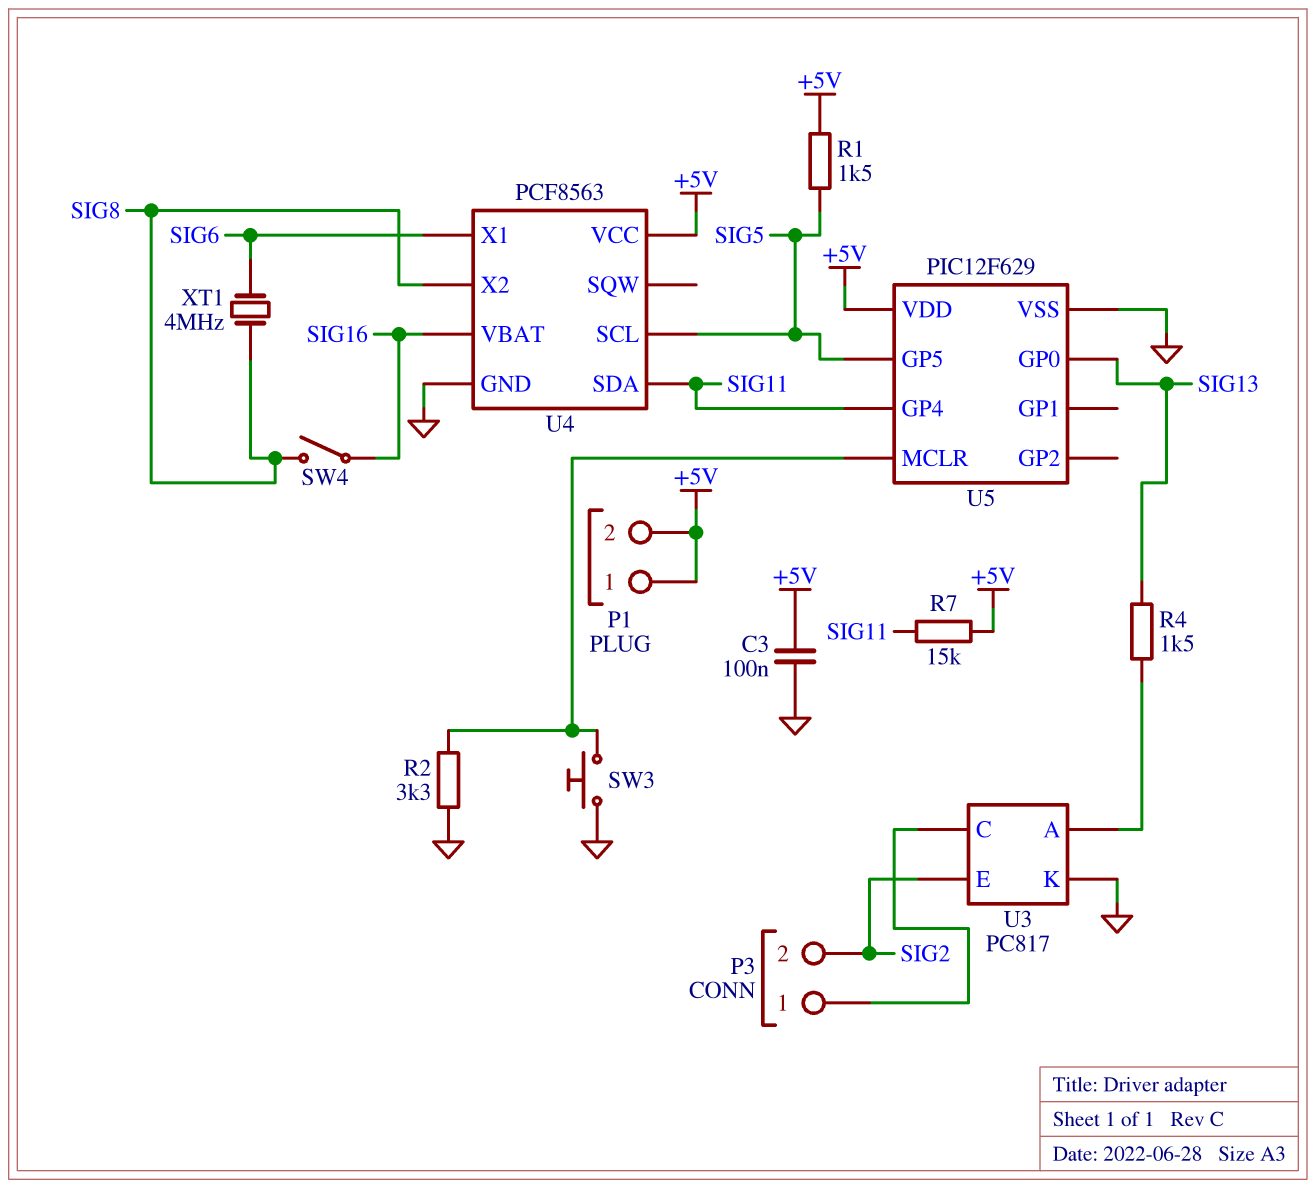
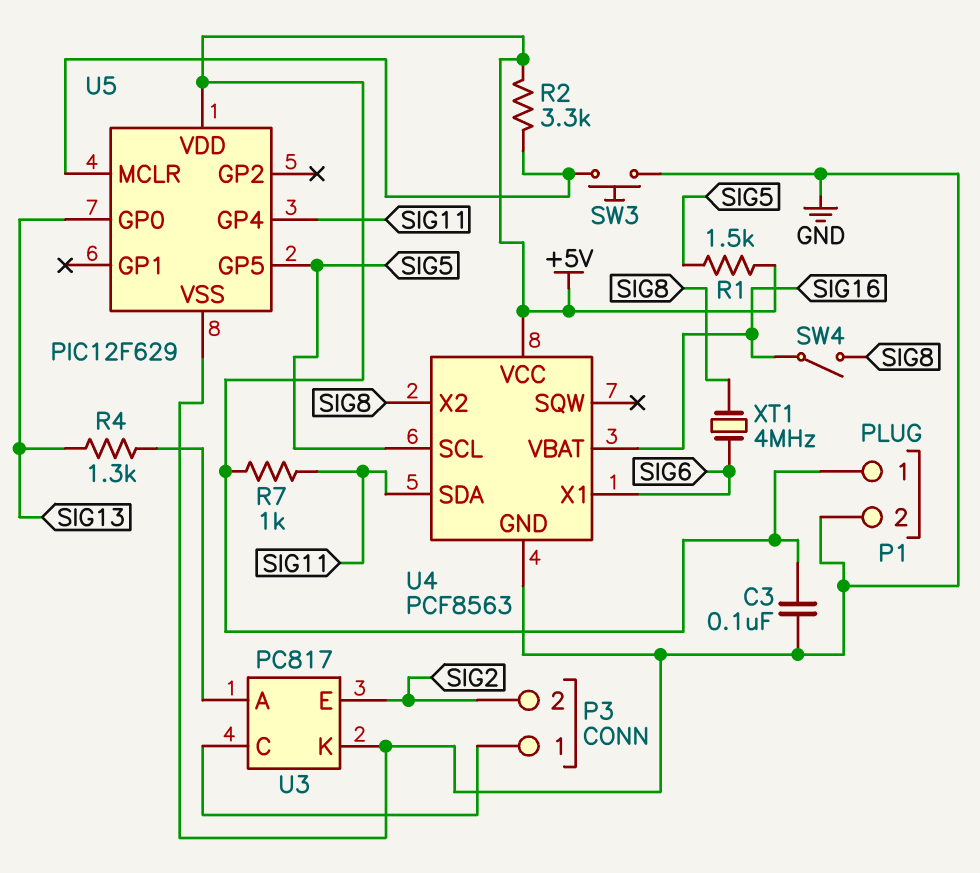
P1 pin 2: +5V -> GND
R2: 3.3k (GND, U5/MCLR) -> 3.3k (+5V, U5/MCLR)
R4: 1.5k (SIG13, U3/A) -> 1.3k (SIG13, U3/A)
R7: 15k (+5V, SIG11) -> 1k (+5V, SIG11)

